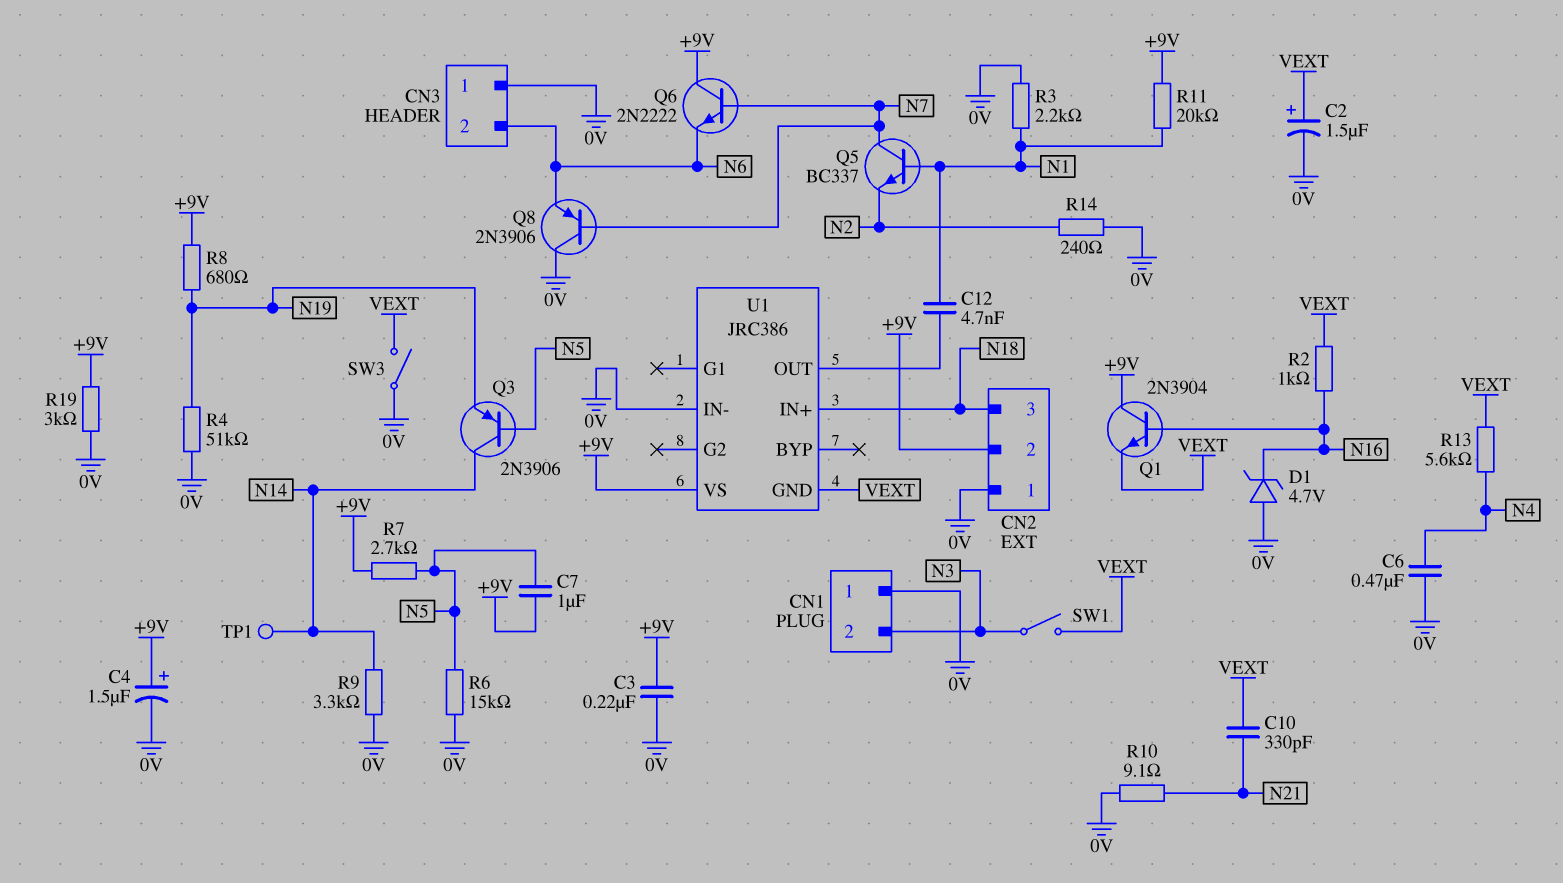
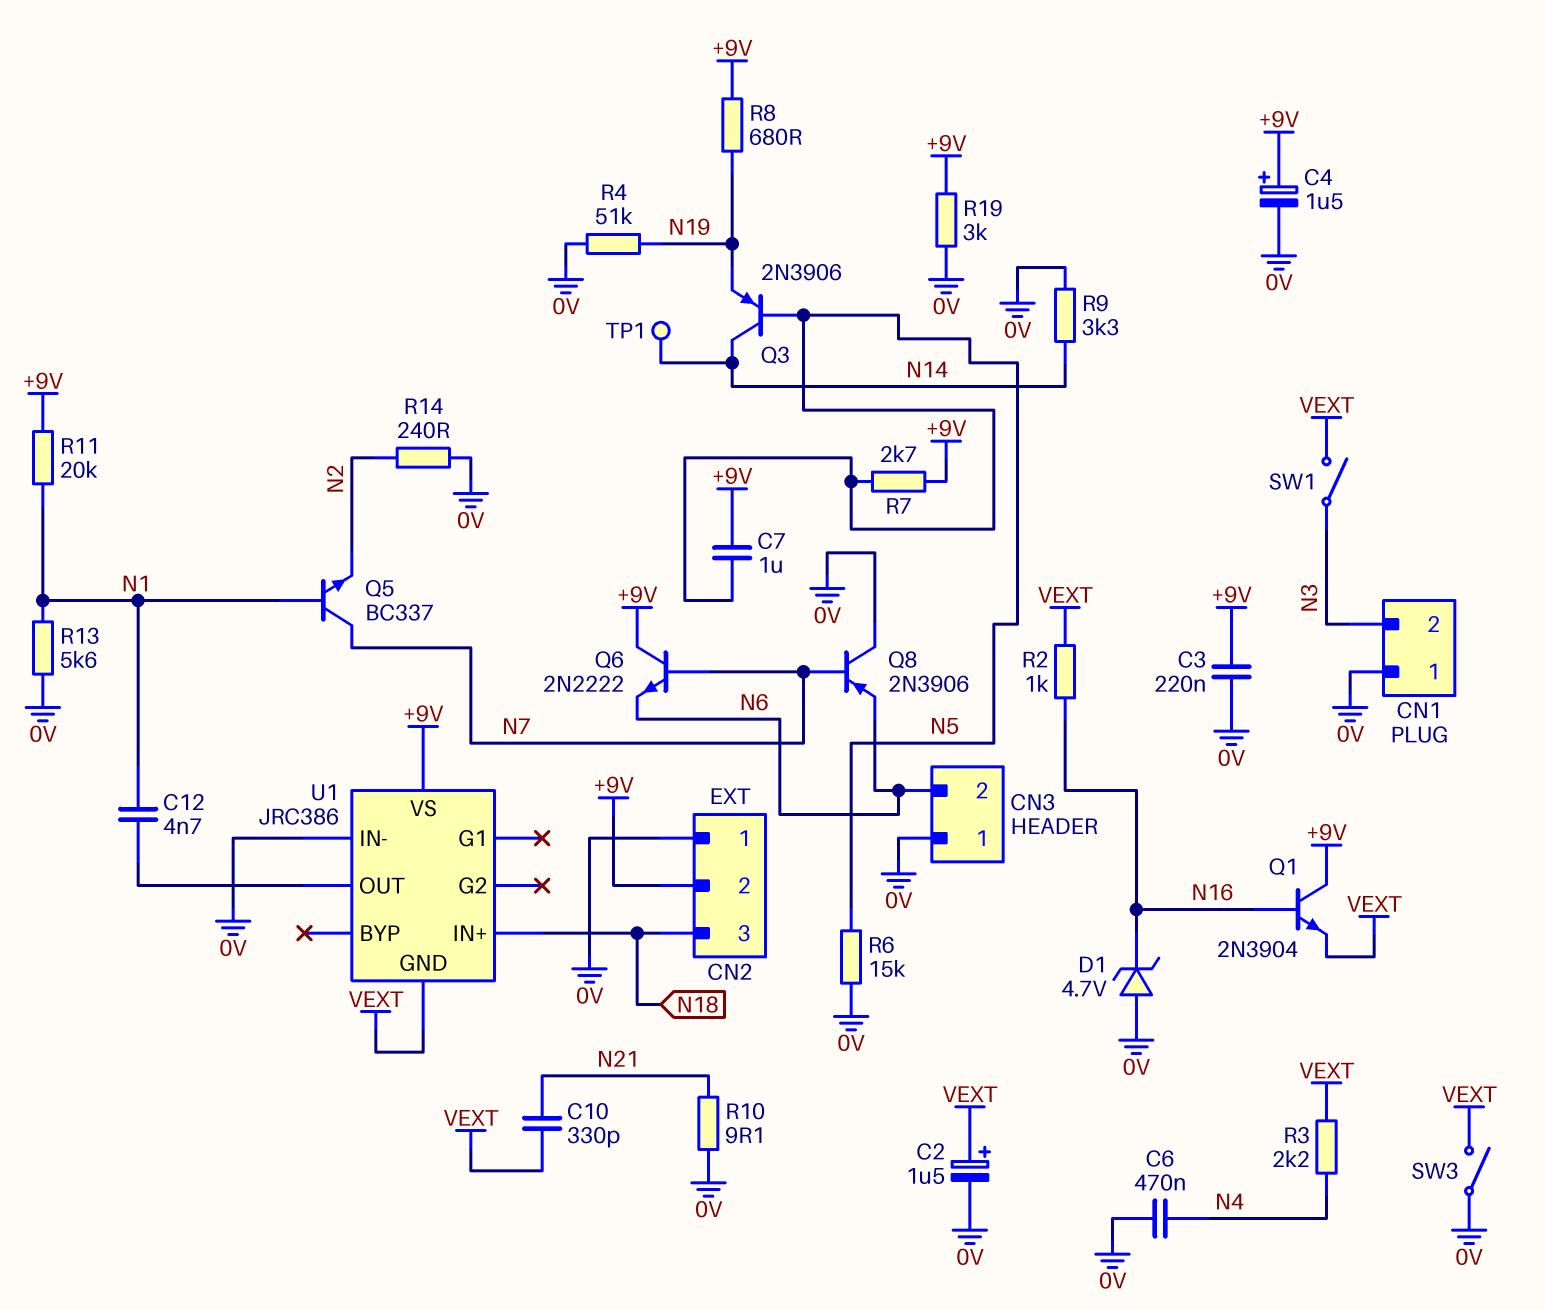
R3: 2.2k (0V, N1) -> 2.2k (N4, VEXT)
R13: 5.6k (N4, VEXT) -> 5.6k (0V, N1)

